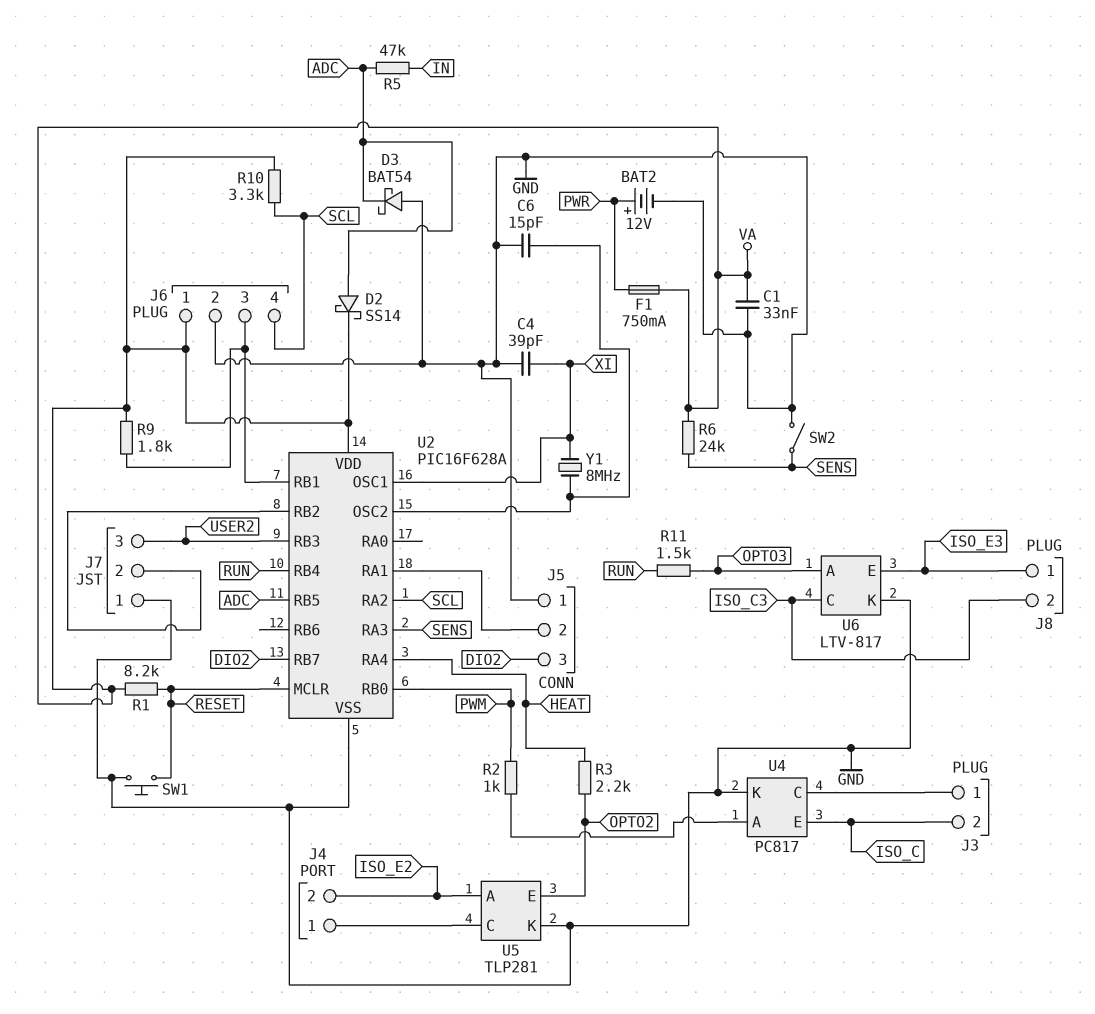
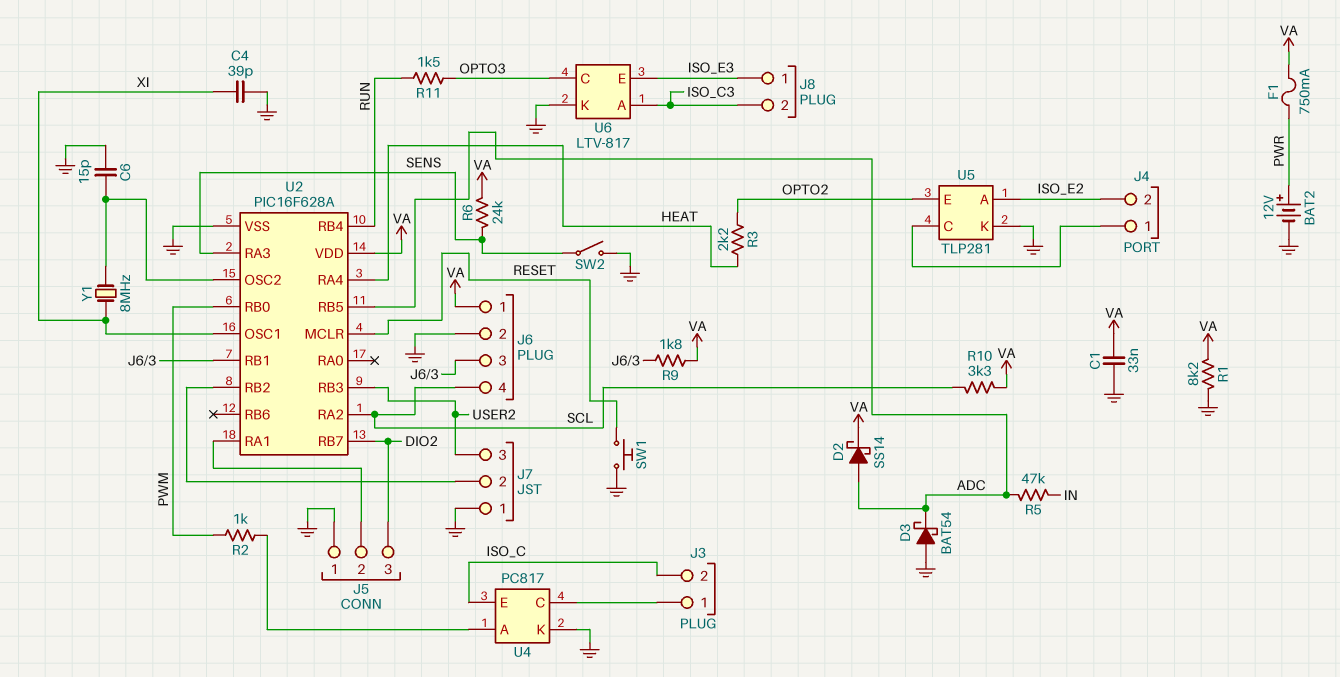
R1: 8.2k (RESET, VA) -> 8.2k (GND, VA)
U6 pin A: OPTO3 -> ISO_C3
U6 pin C: ISO_C3 -> OPTO3

